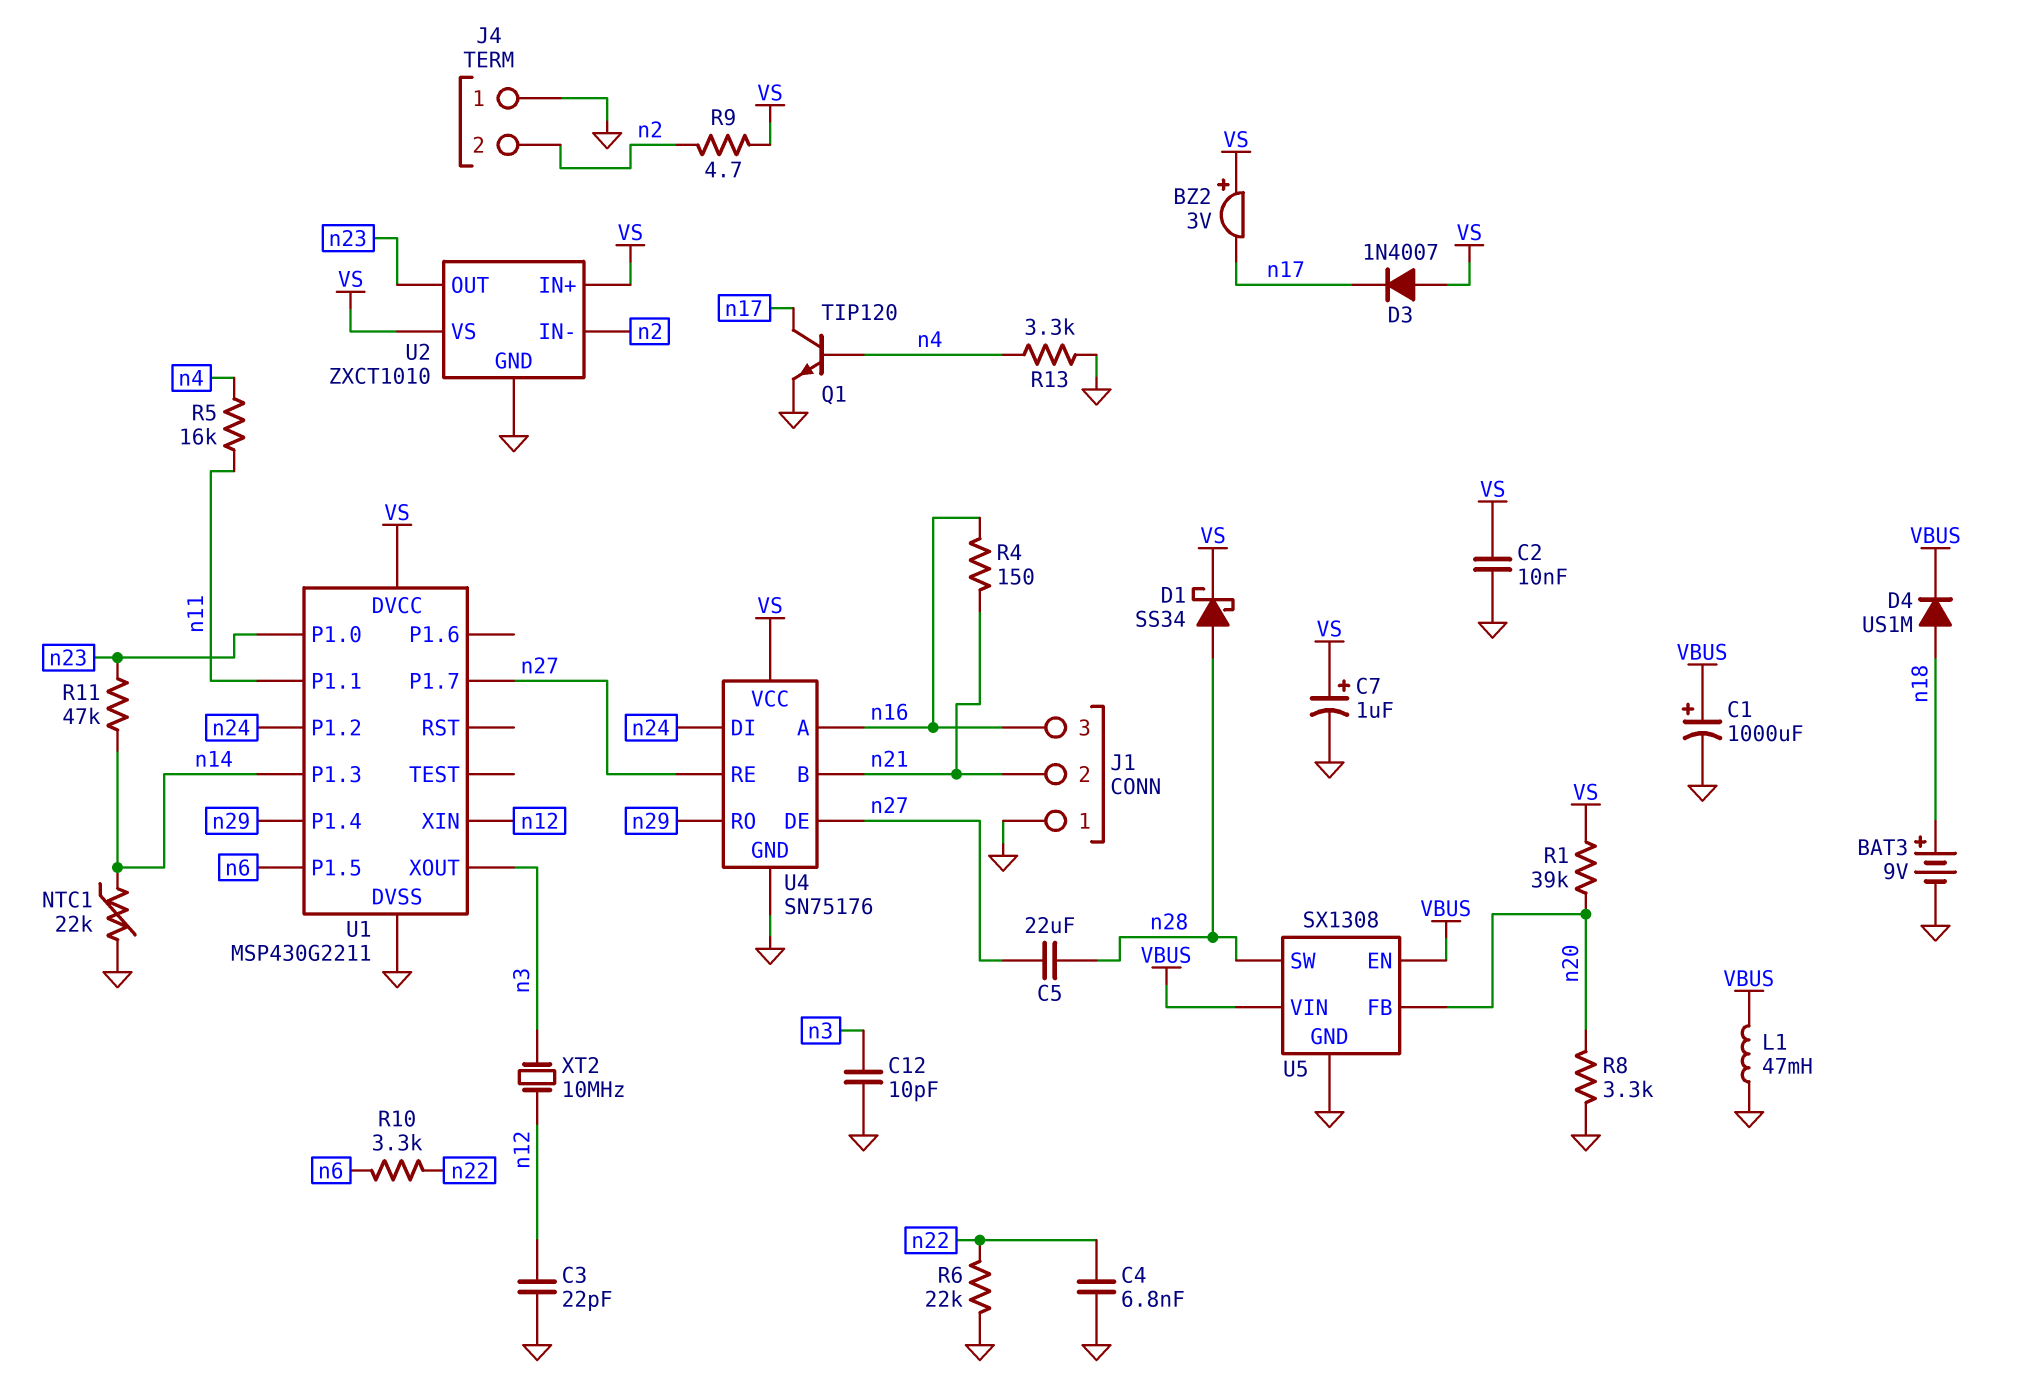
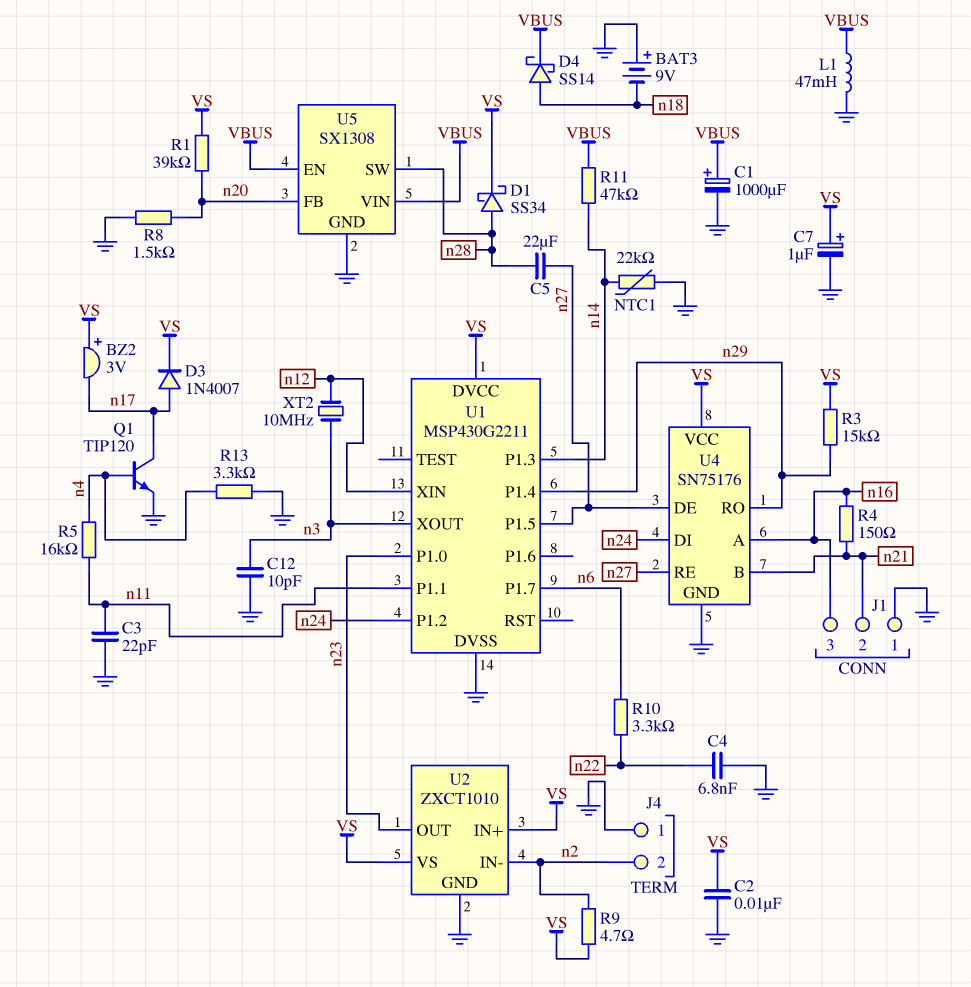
BAT3: 9V (plus n18, minus GND) -> 9V (plus GND, minus n18)
C3: 22pF (GND, n12) -> 22pF (GND, n11)
D3: diode 1N4007 (A VS, K n17) -> diode 1N4007 (A n17, K VS)
D4: diode US1M (A n18, K VBUS) -> schottky SS14 (A n18, K VBUS)
R3: none -> 15k (VS, n29)
R6: 22k (GND, n22) -> none
R8: 3.3k (GND, n20) -> 1.5k (GND, n20)
R11: 47k (n14, n23) -> 47k (VBUS, n14)
U1 pin P1.5: n6 -> n27
U1 pin P1.7: n27 -> n6

